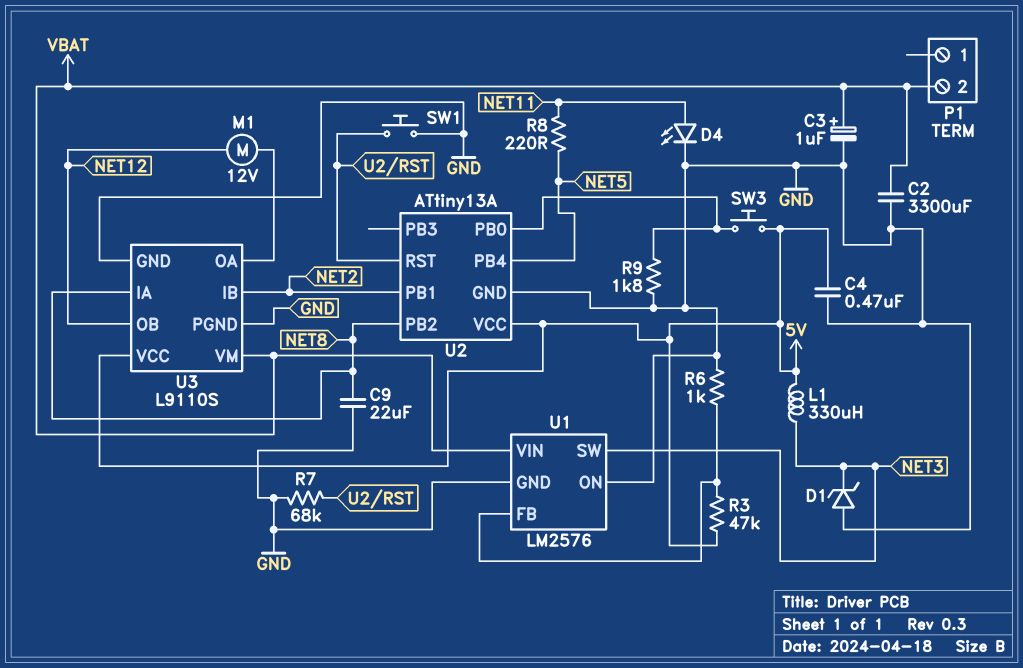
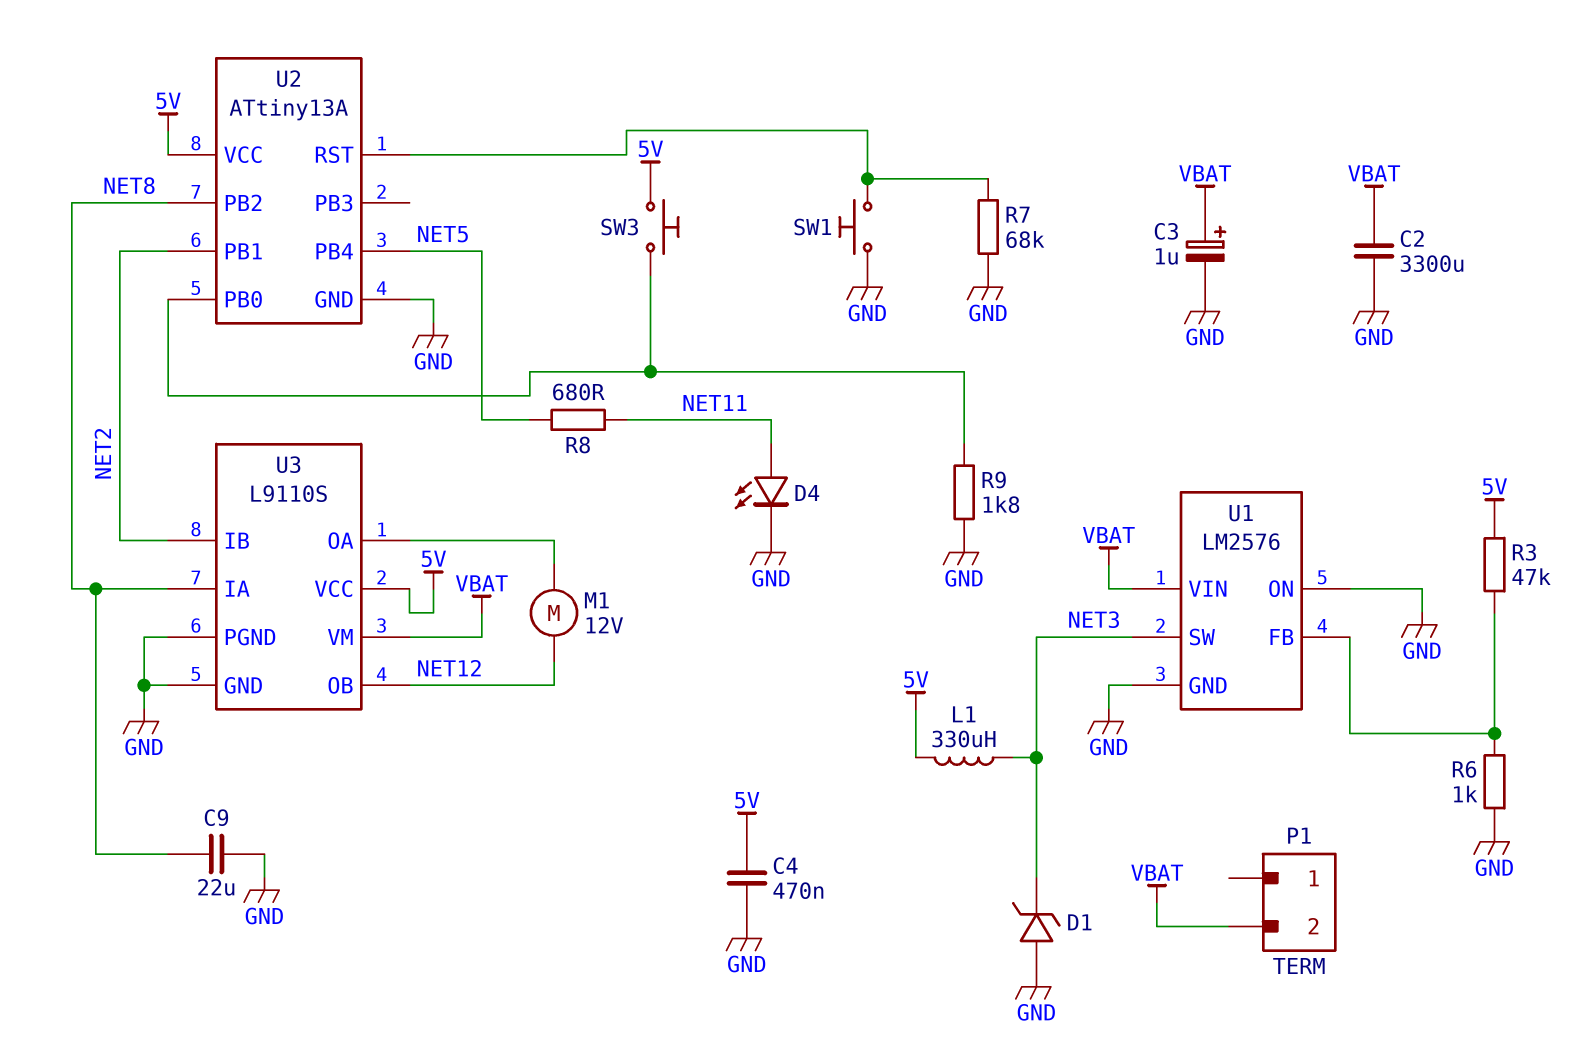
R8: 220 (NET5, NET11) -> 680 (NET5, NET11)

